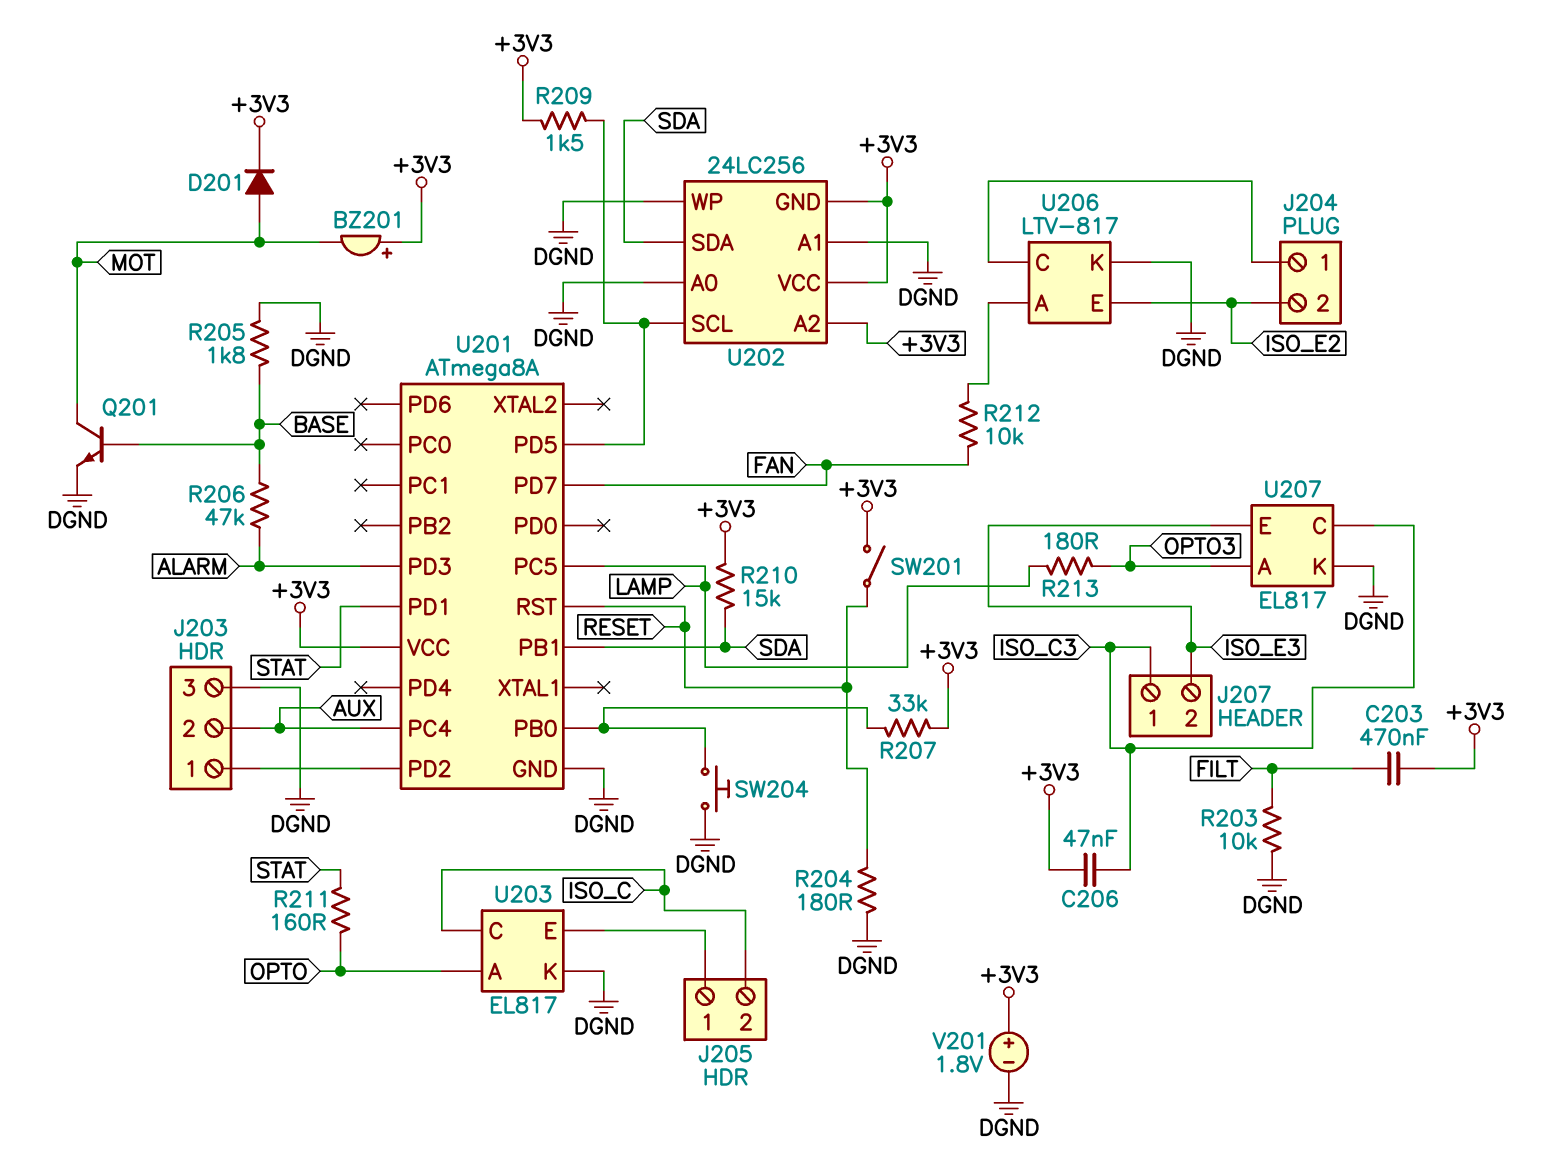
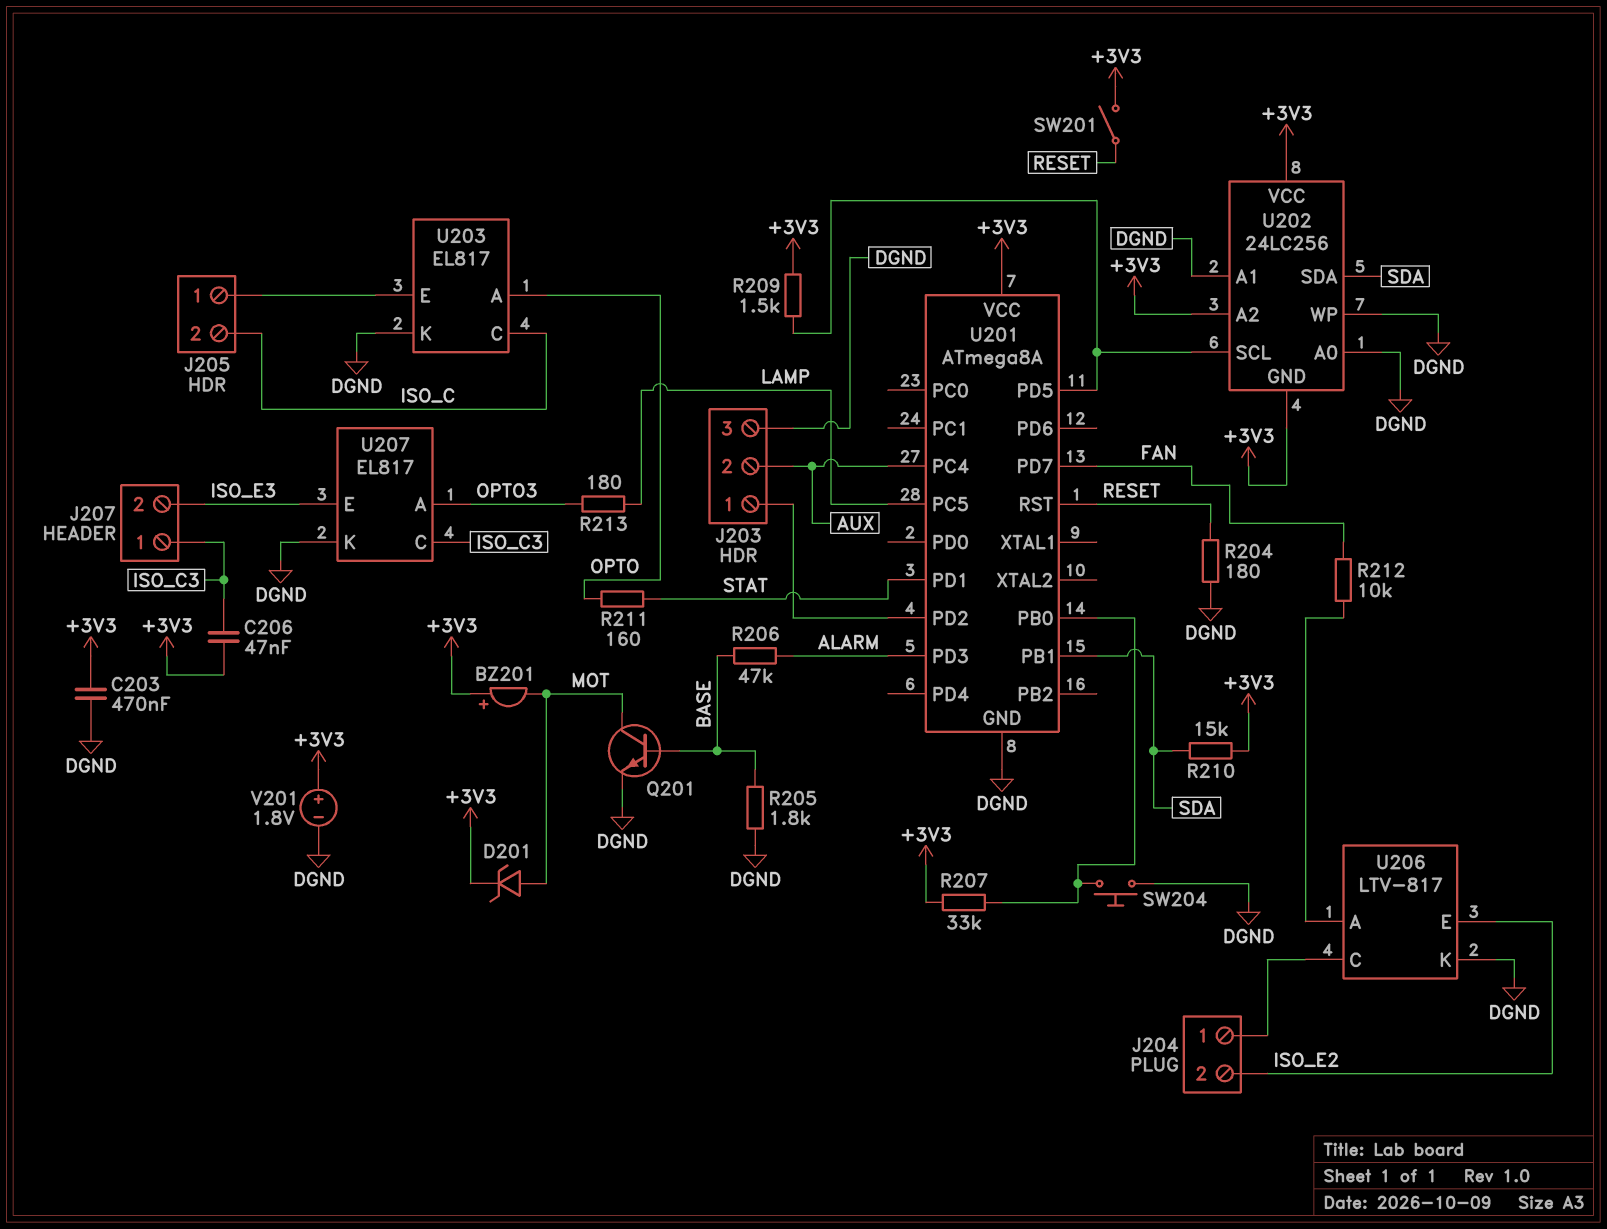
C203: 470nF (+3V3, FILT) -> 470nF (+3V3, DGND)
D201: diode (A MOT, K +3V3) -> zener (A MOT, K +3V3)
R203: 10k (DGND, FILT) -> none

